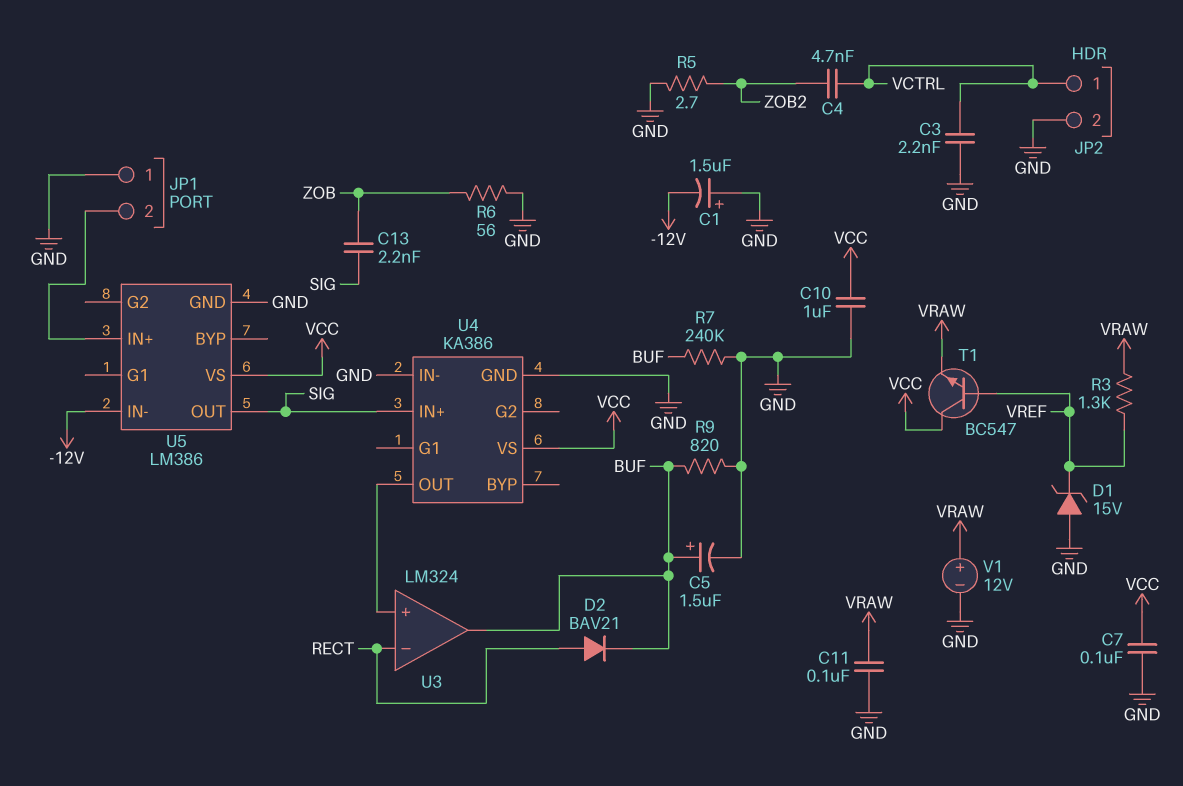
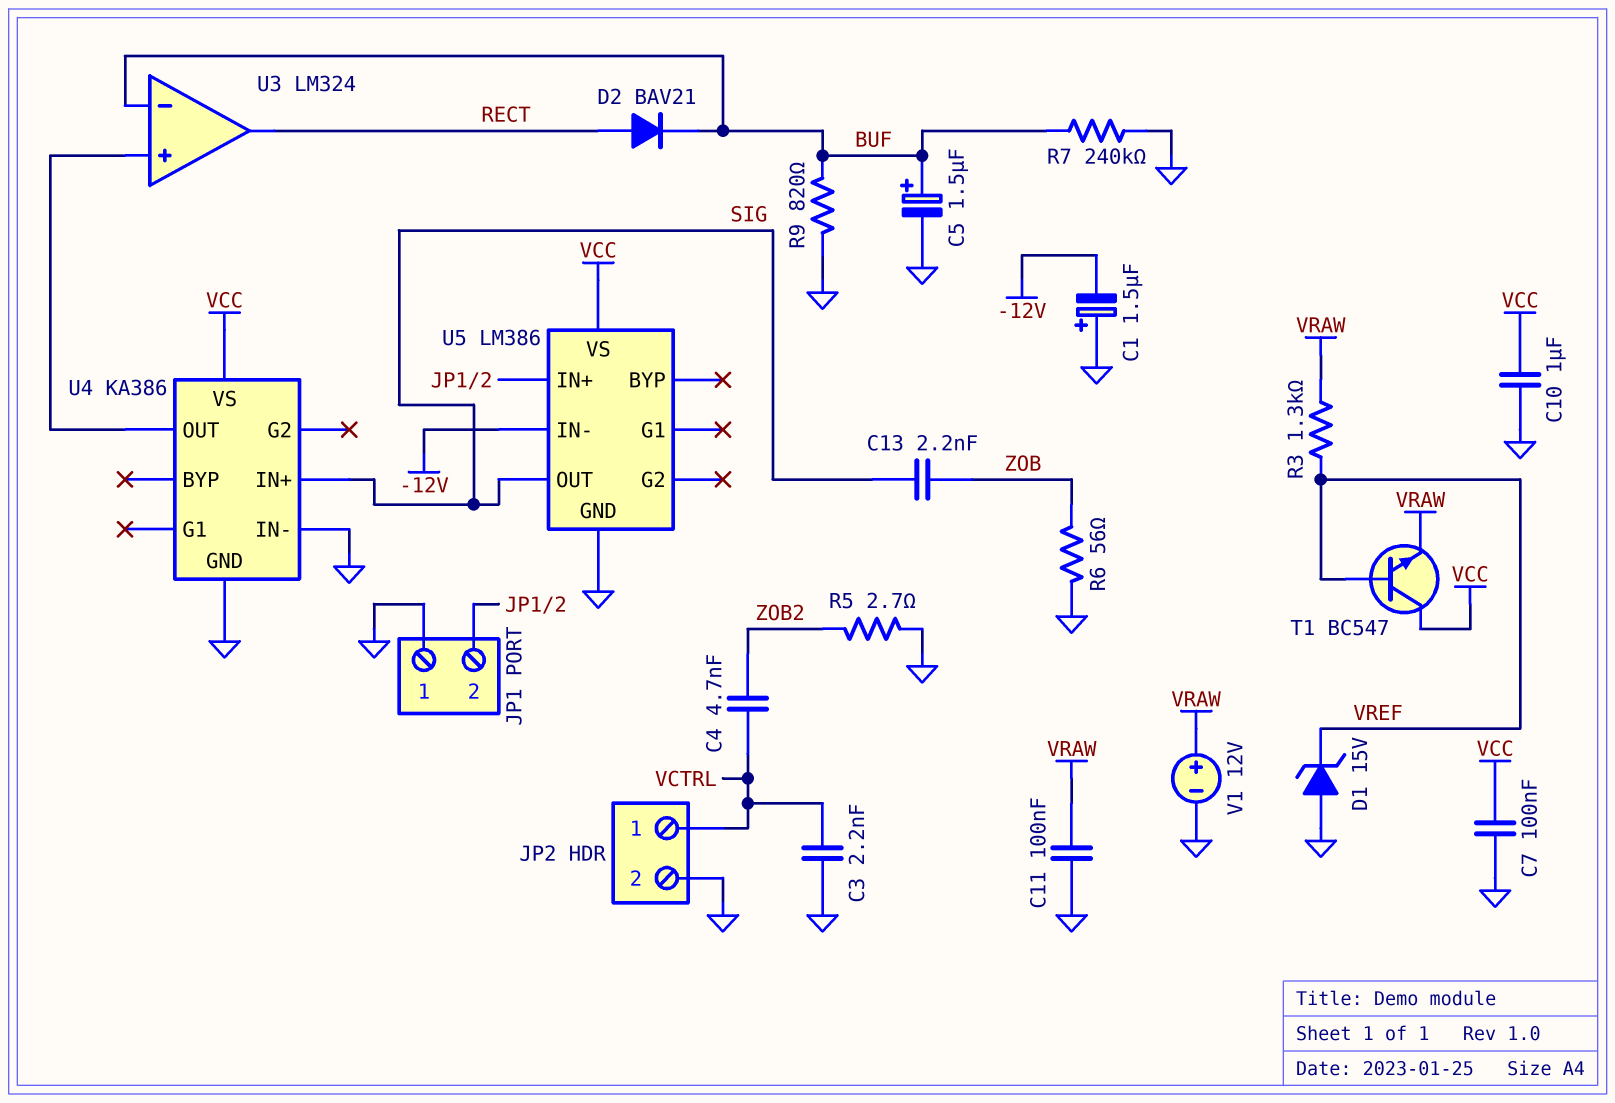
U3 pin in-: RECT -> BUF
U3 pin out: BUF -> RECT

